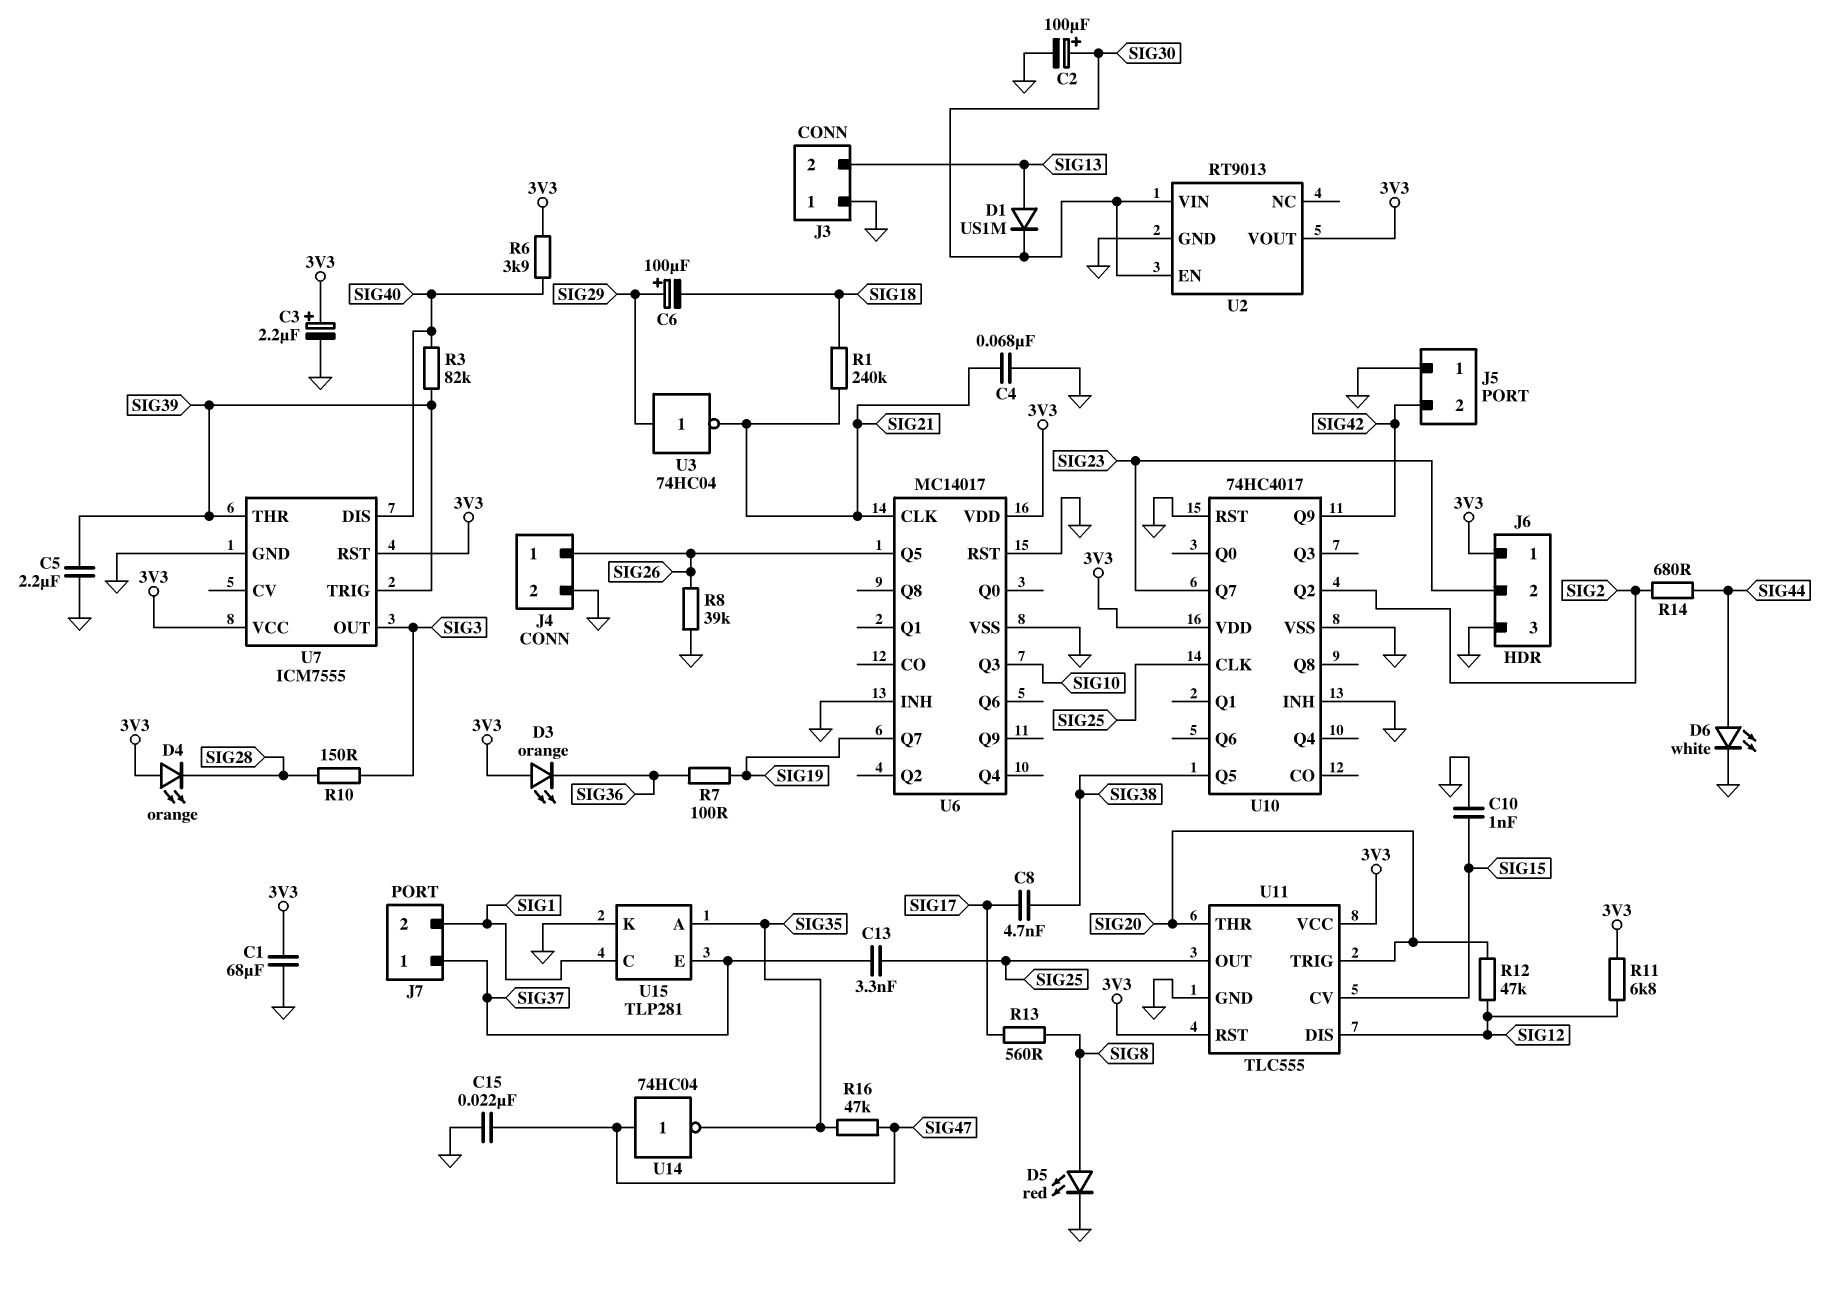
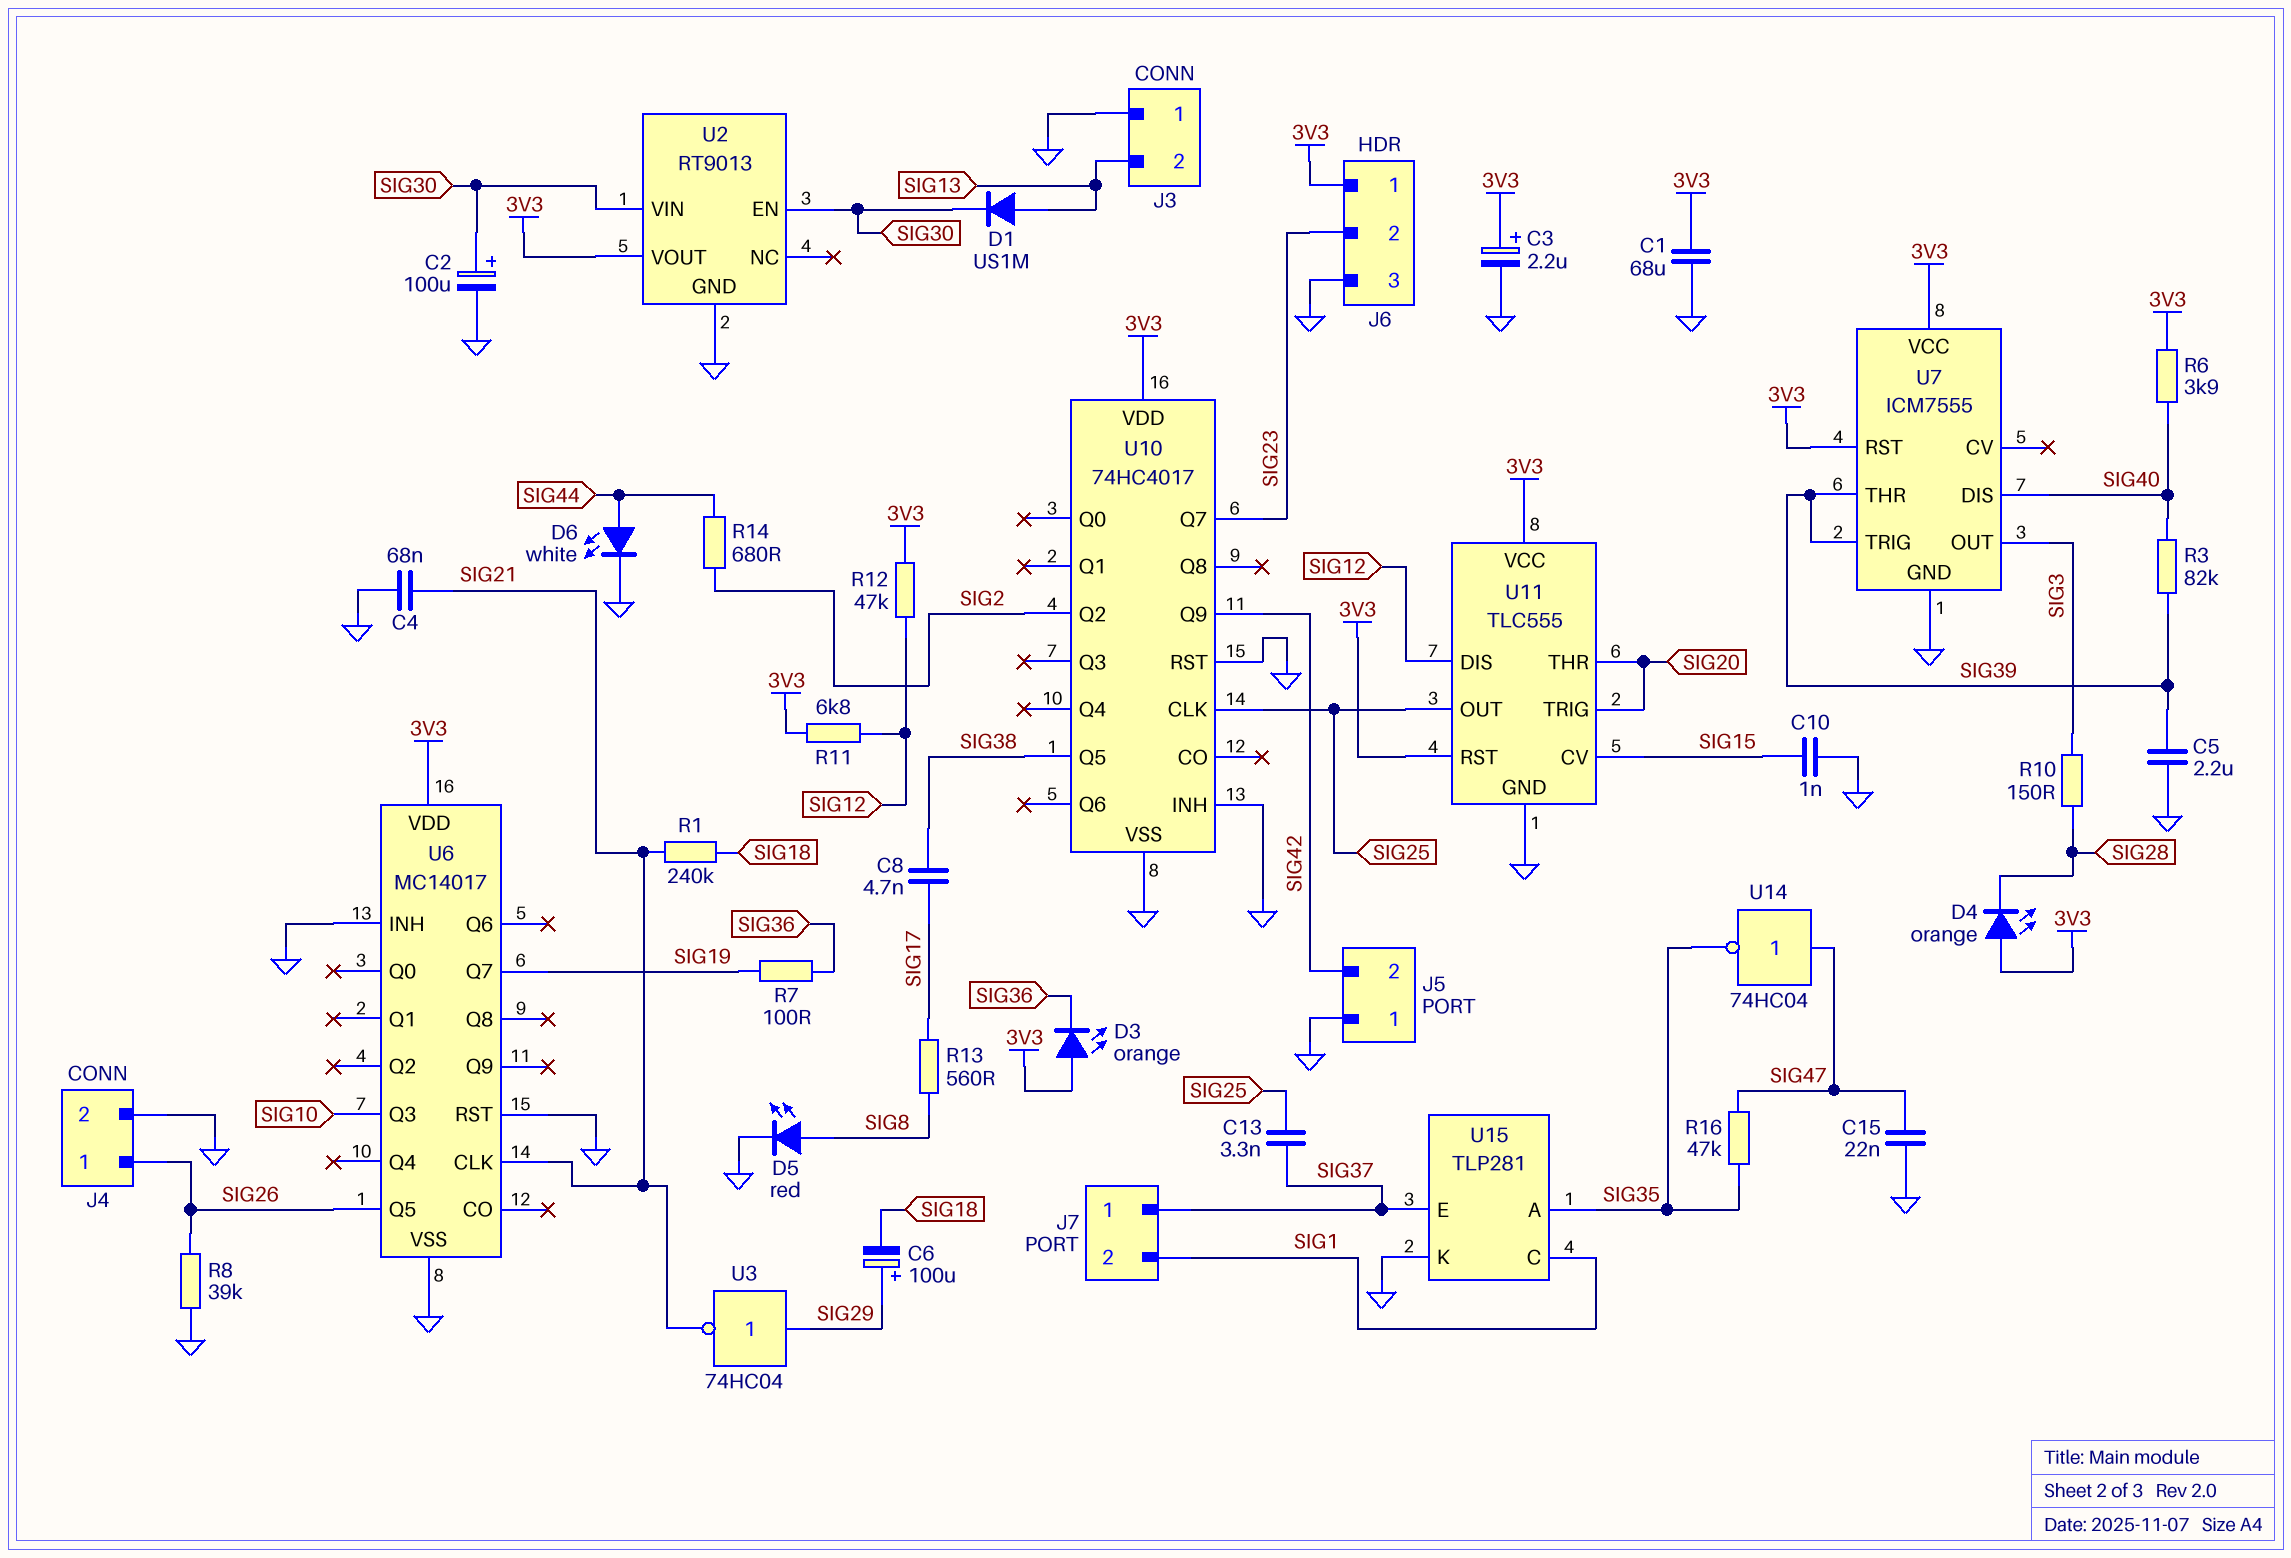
R12: 47k (SIG12, SIG20) -> 47k (3V3, SIG12)

